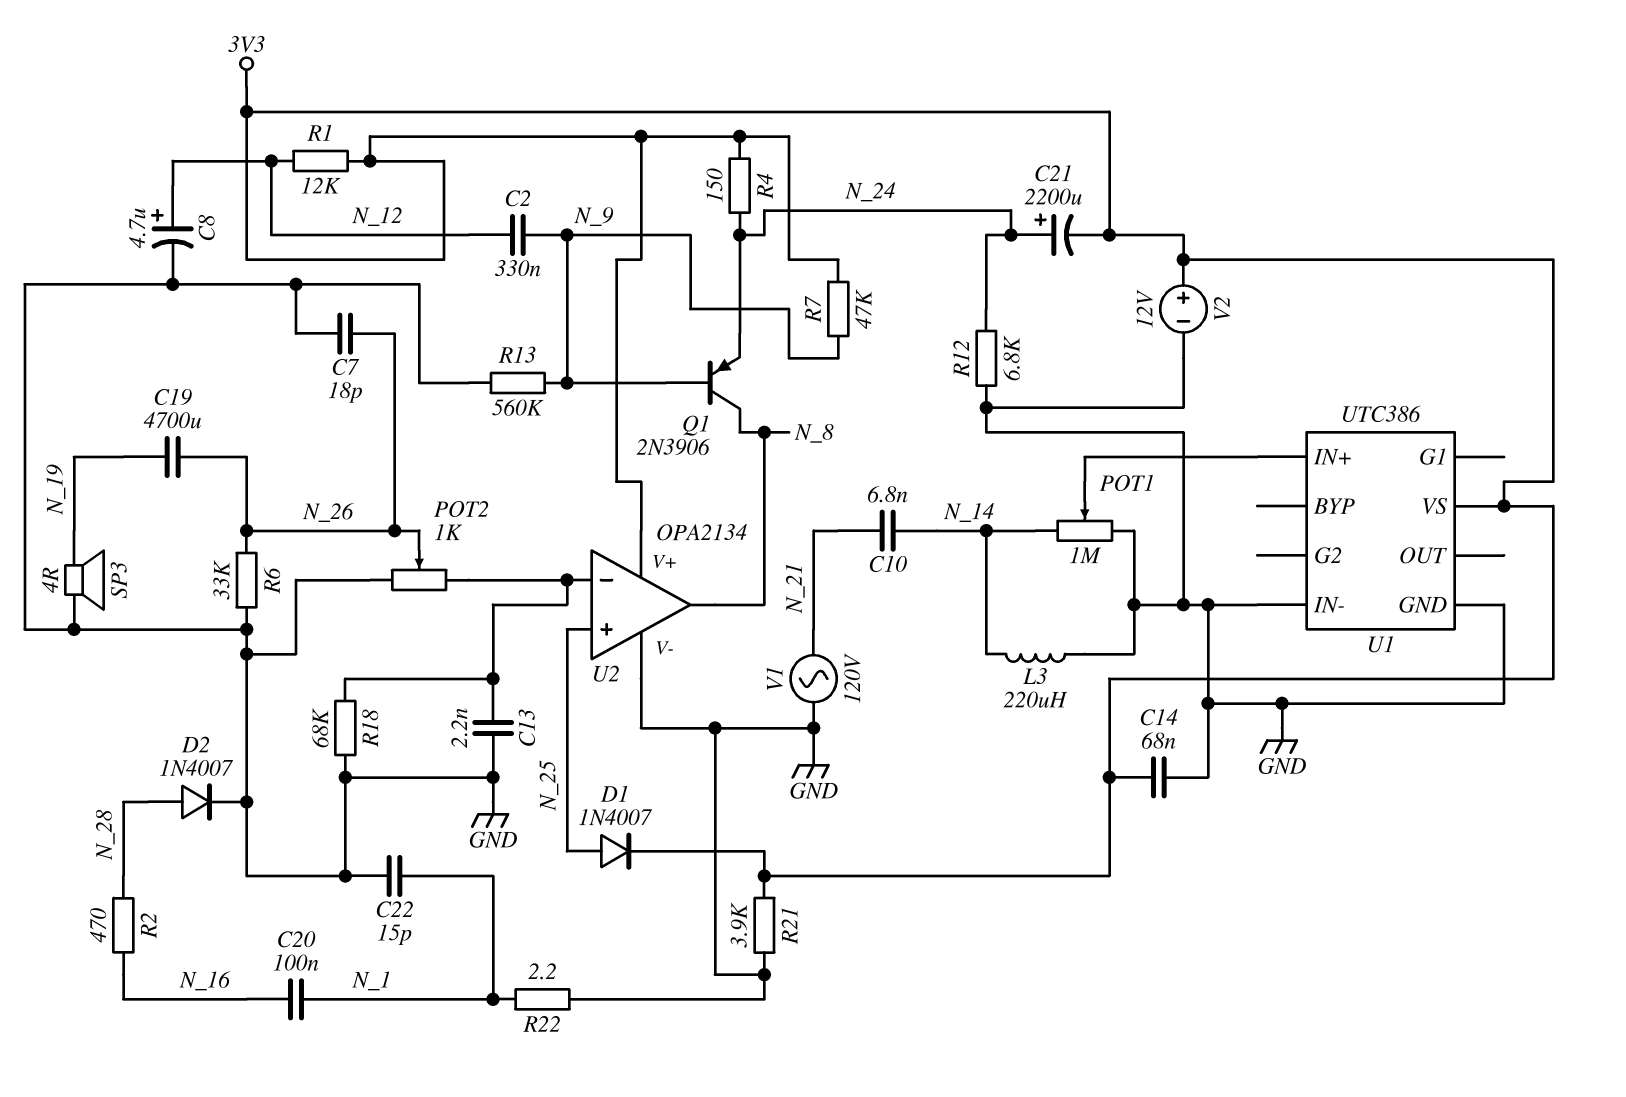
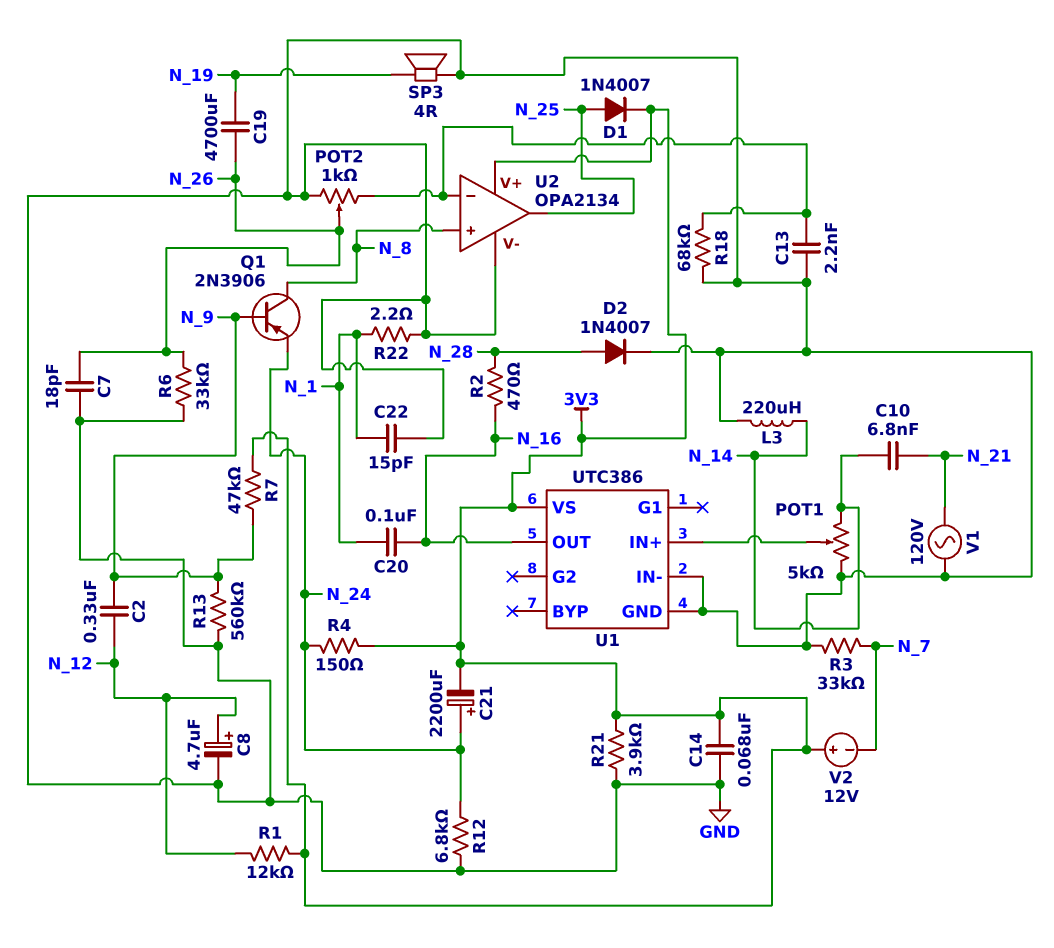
POT1: 1M (GND, N_14, wiper U1/IN+) -> 5k (GND, N_14, wiper U1/IN+)
R3: none -> 33k (GND, N_7)
U1 pin OUT: none -> N_16
U2 pin in+: N_25 -> N_8
U2 pin out: N_8 -> N_25
V2: 12V (plus 3V3, minus GND) -> 12V (plus 3V3, minus N_7)

